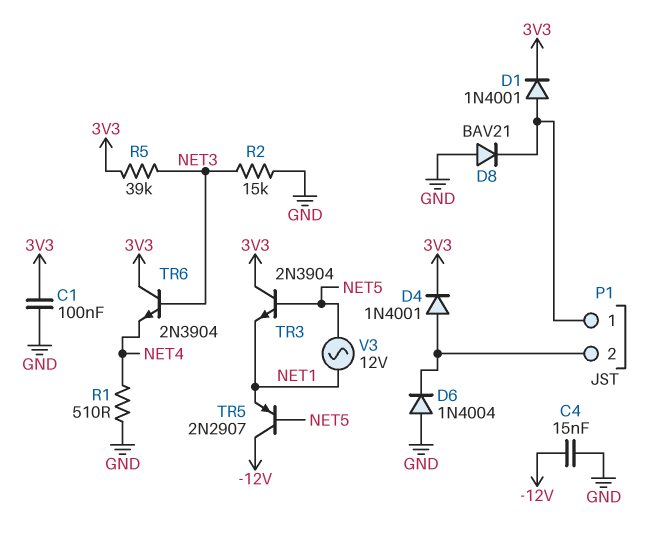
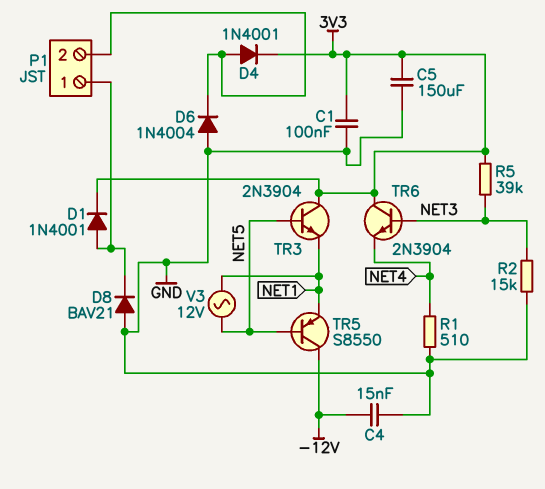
C5: none -> 150uF (3V3, GND)
TR5: PNP 2N2907 (B NET5, C -12V, E NET1) -> PNP S8550 (B NET5, C -12V, E NET1)

